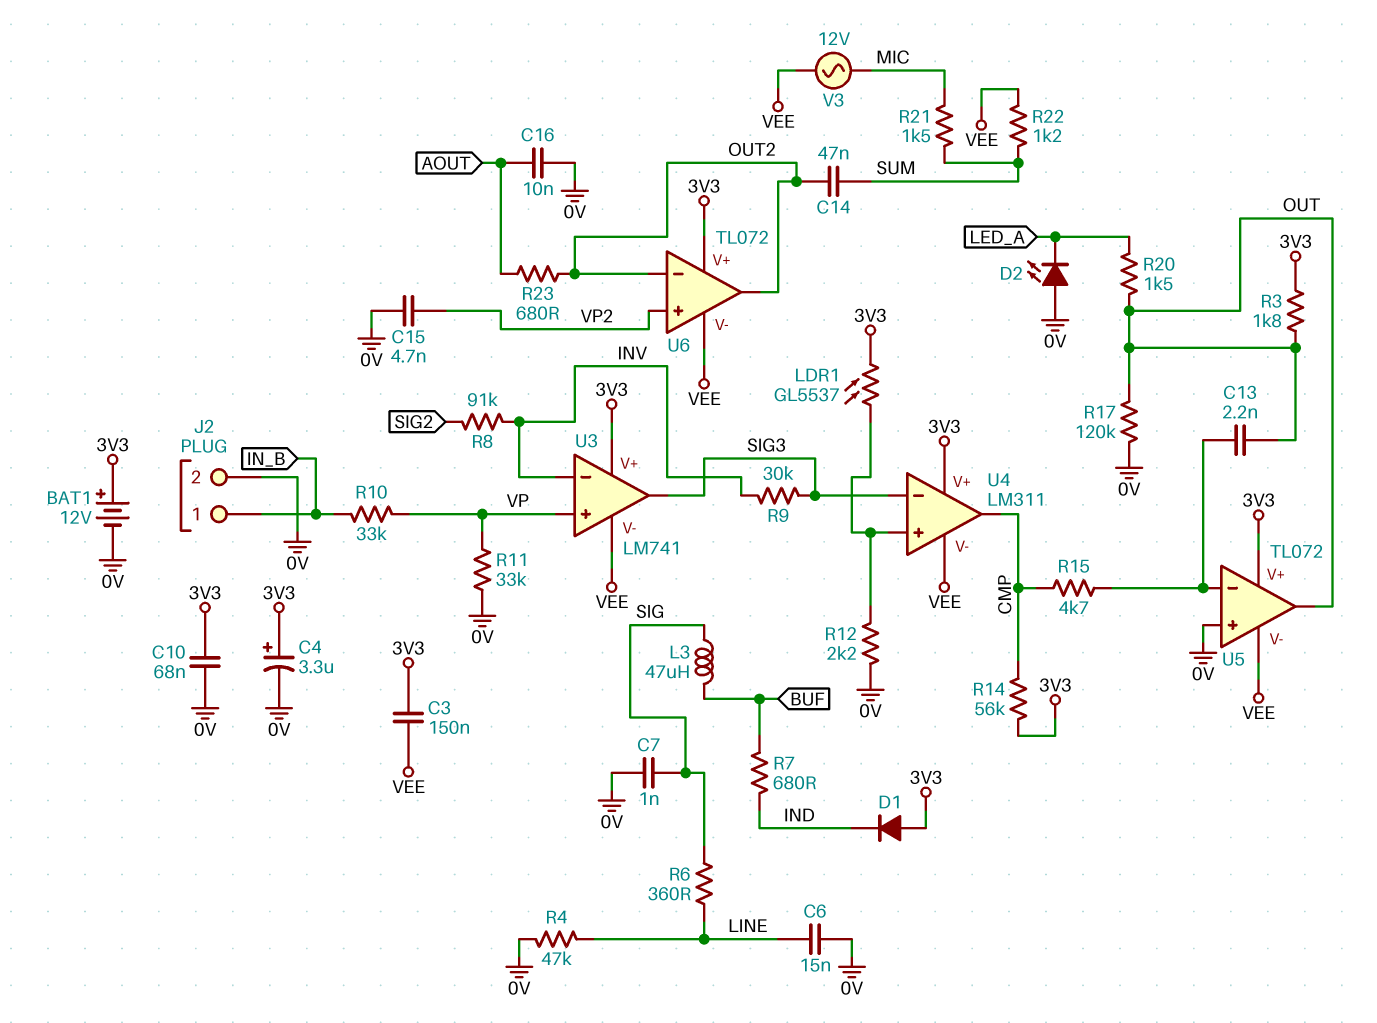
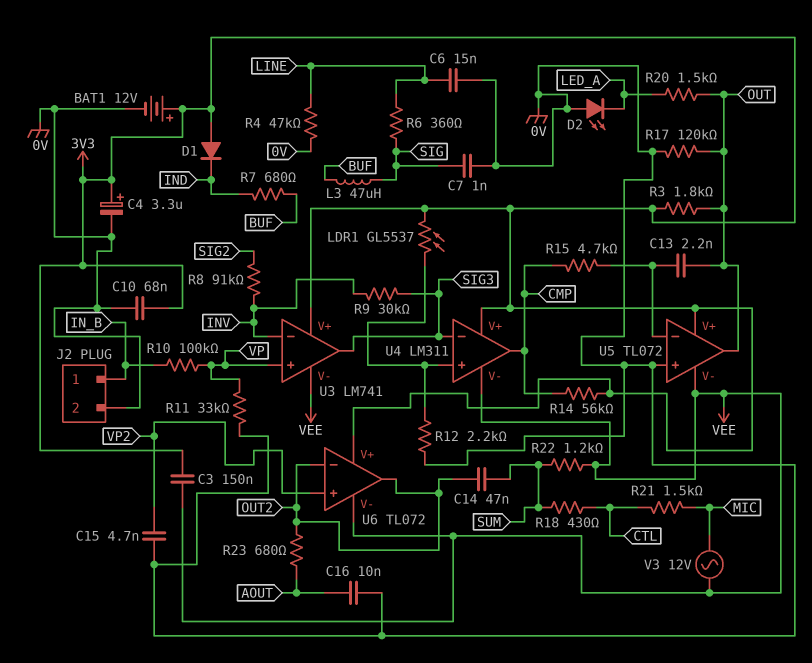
R10: 33k (IN_B, VP) -> 100k (IN_B, VP)
R18: none -> 430 (CTL, SUM)
R21: 1.5k (MIC, SUM) -> 1.5k (CTL, MIC)

